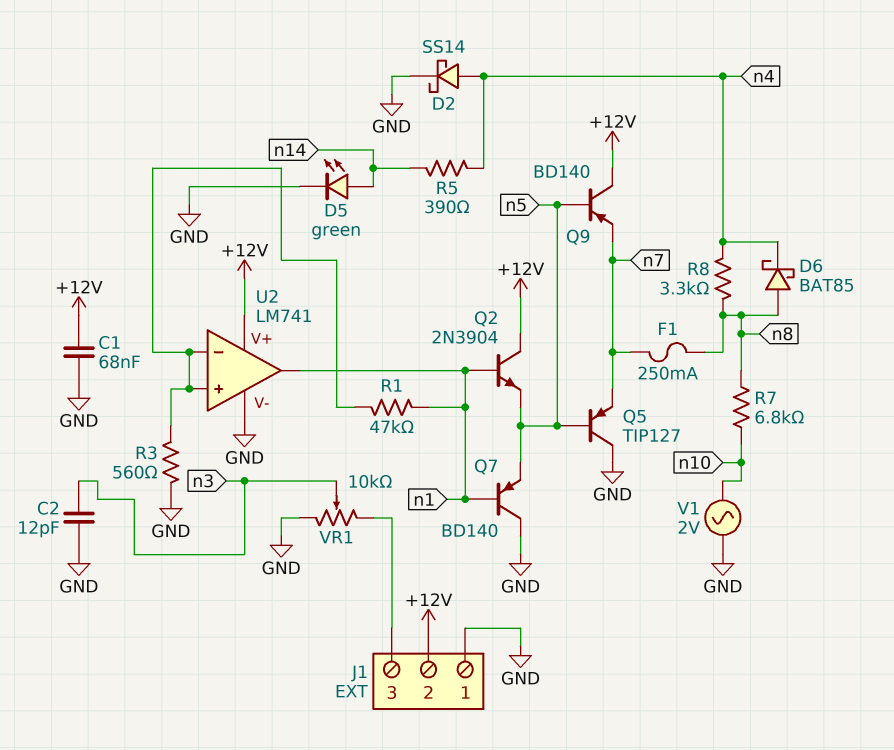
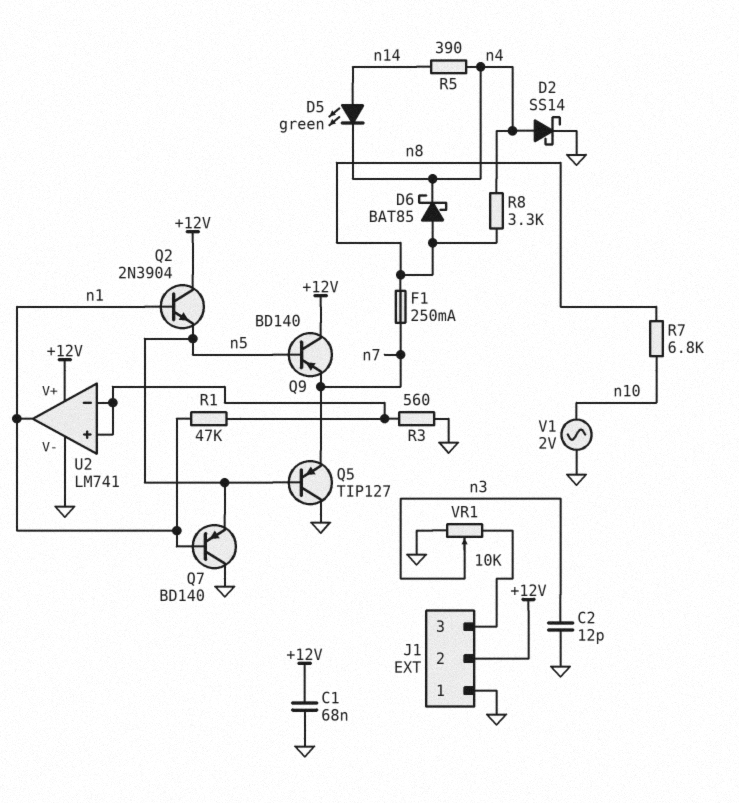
D5: LED green (A n14, K GND) -> LED green (A n14, K n4)

